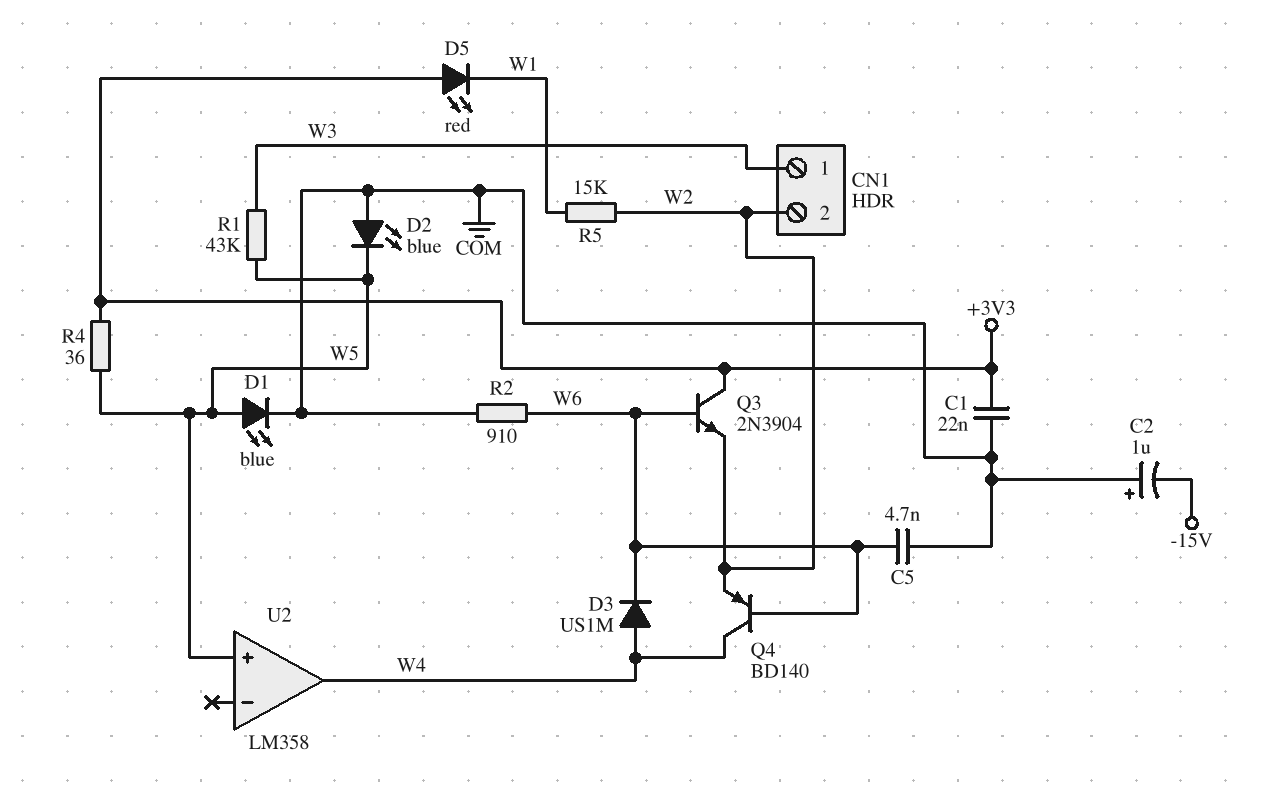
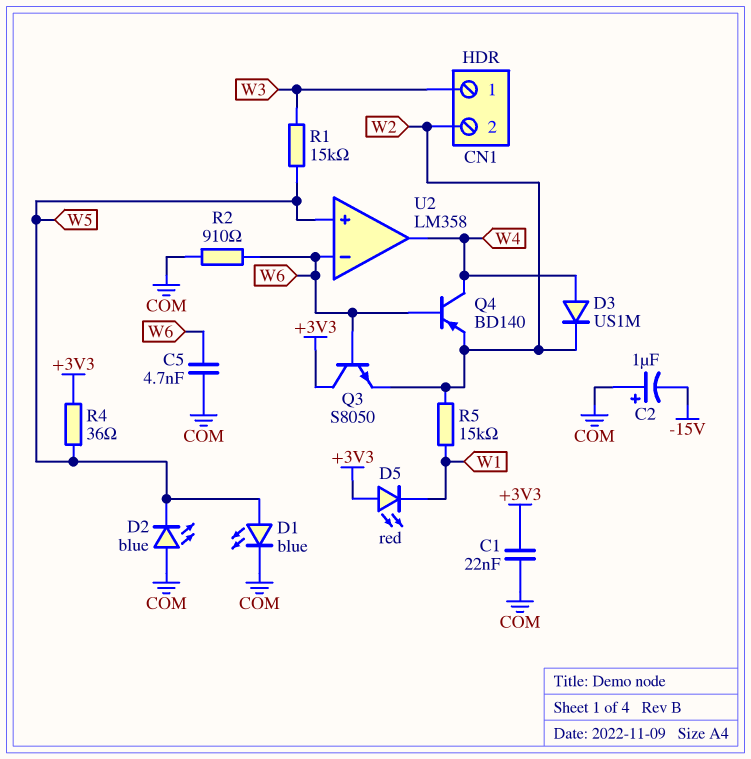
D3: diode US1M (A W4, K W6) -> diode US1M (A W4, K W2)
Q3: NPN 2N3904 (B W6, C +3V3, E W2) -> NPN S8050 (B W6, C +3V3, E W2)
R1: 43k (W3, W5) -> 15k (W3, W5)
U2 pin in-: none -> W6

